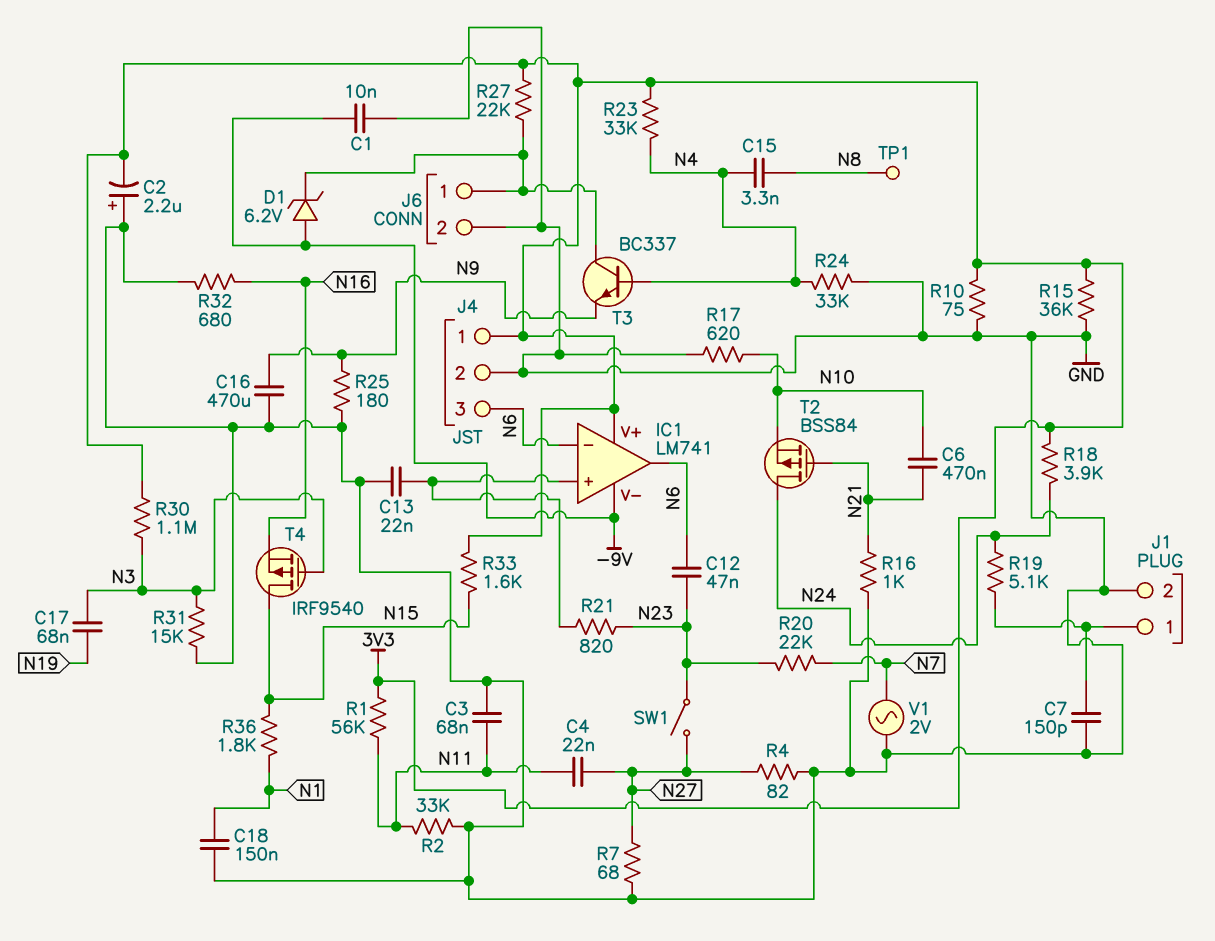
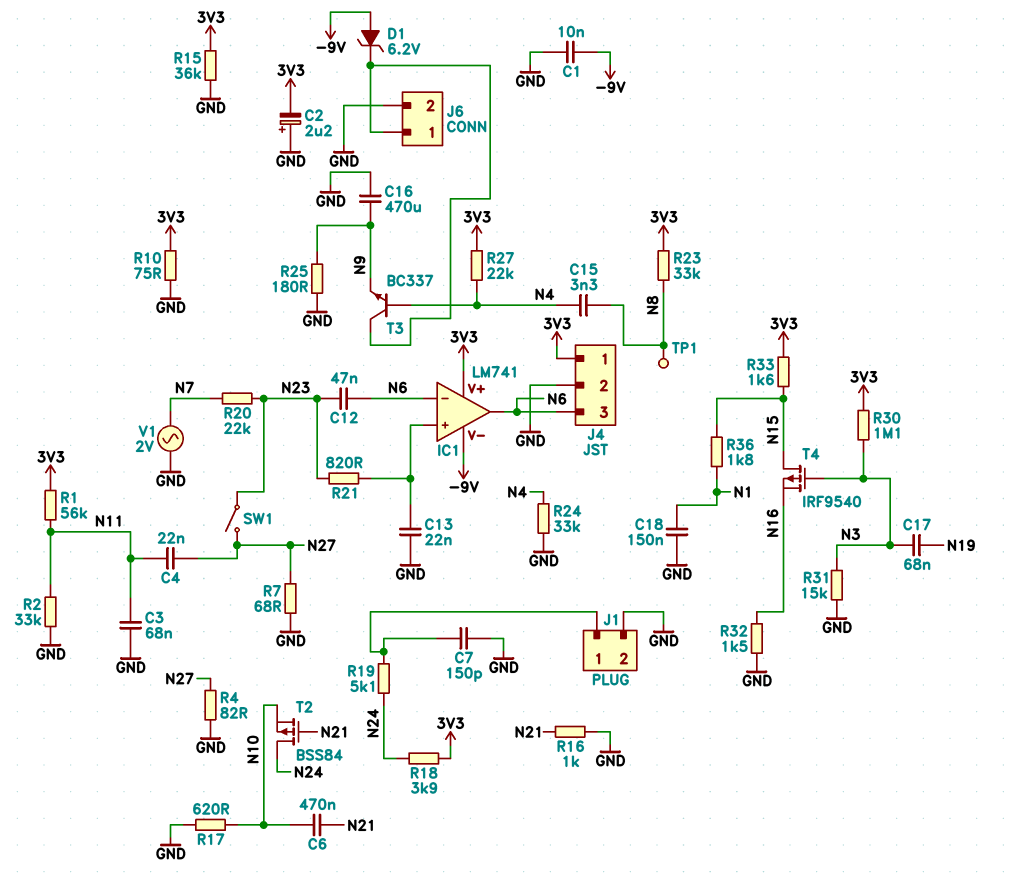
R23: 33k (3V3, N4) -> 33k (3V3, N8)
R27: 22k (3V3, J6/1) -> 22k (3V3, N4)
R32: 680 (GND, N16) -> 1.5k (GND, N16)

